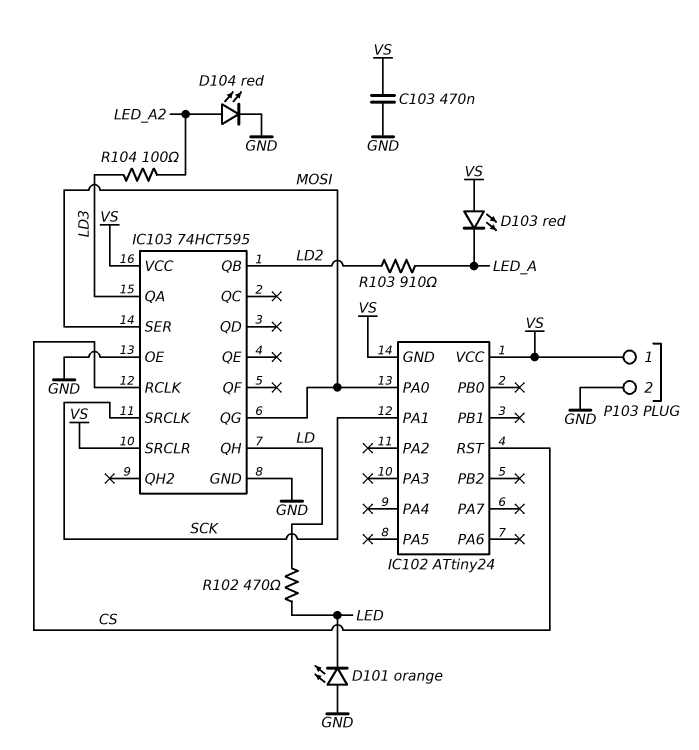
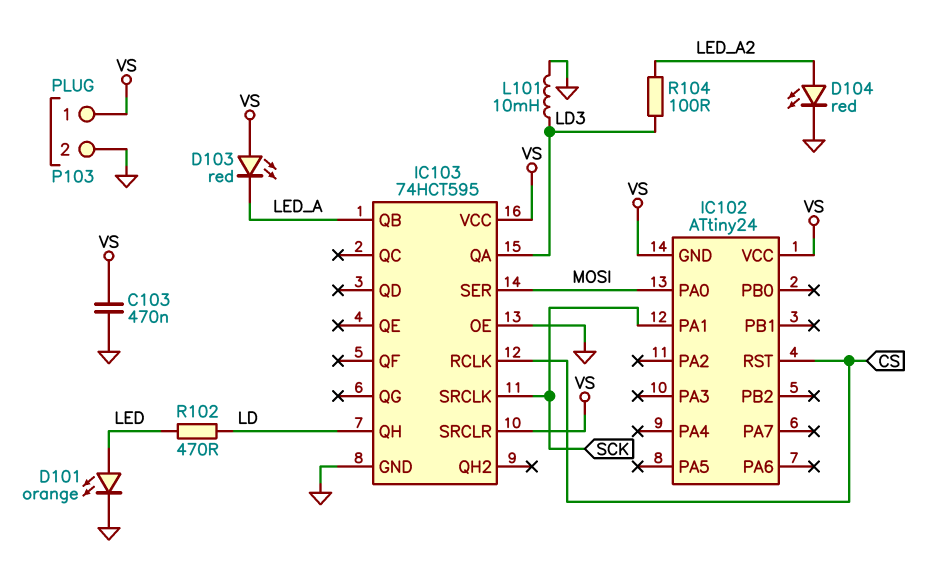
D101: LED orange (A GND, K LED) -> LED orange (A LED, K GND)
IC103 pin QB: LD2 -> LED_A
IC103 pin QG: MOSI -> none
L101: none -> 10mH (GND, LD3)
R103: 910 (LD2, LED_A) -> none

